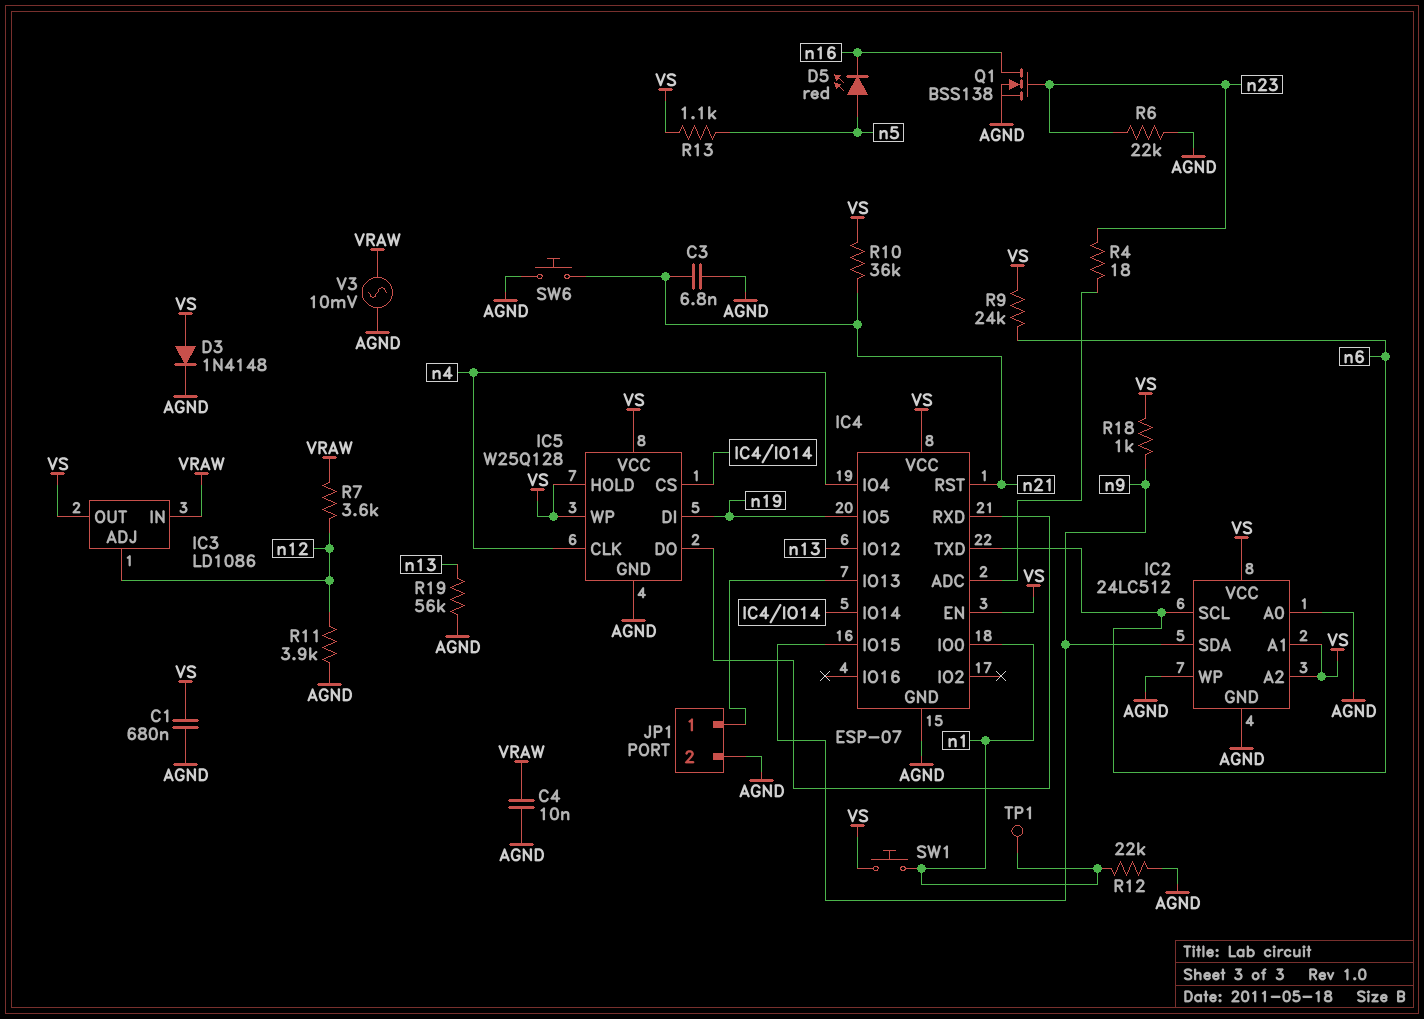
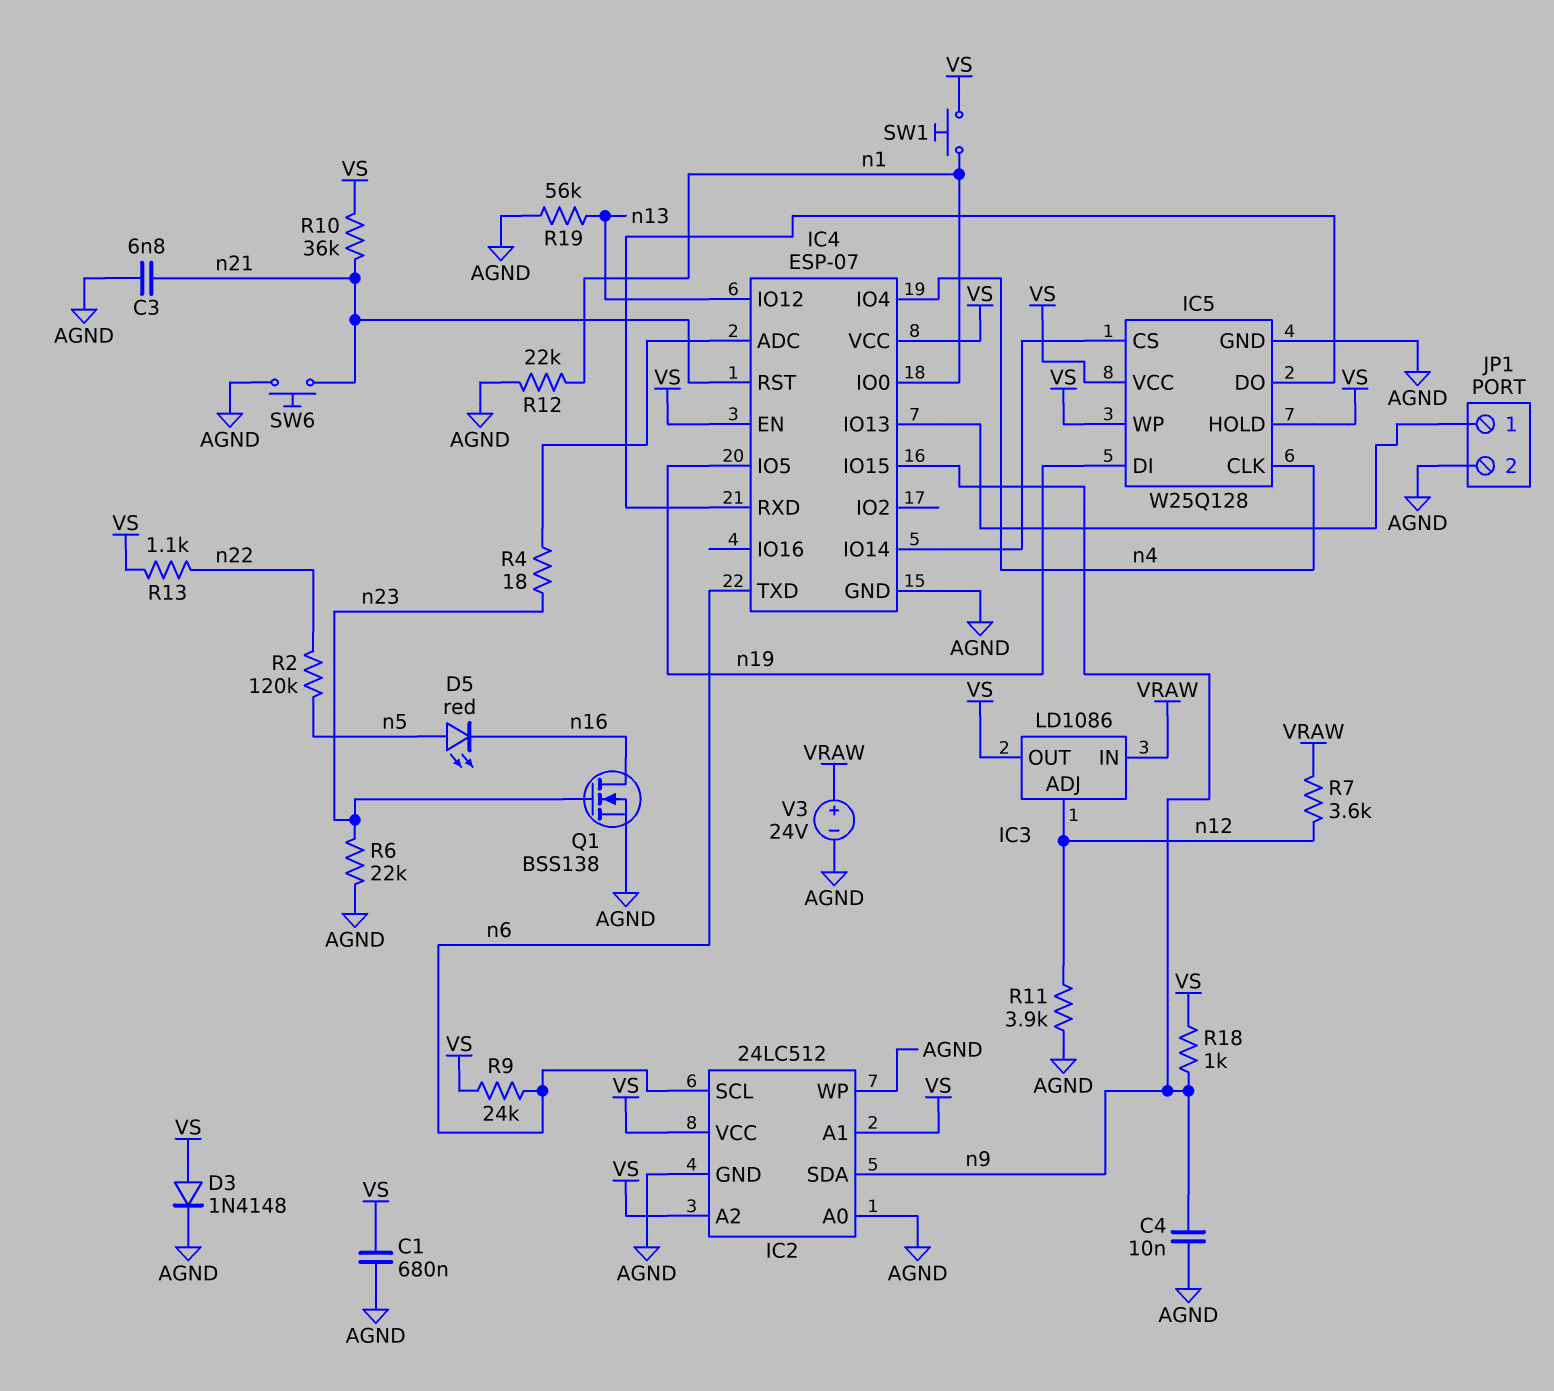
C4: 10nF (AGND, VRAW) -> 10nF (AGND, n9)
R2: none -> 120k (n5, n22)
R13: 1.1k (VS, n5) -> 1.1k (VS, n22)
TP1: test point (n1) -> none
V3: AC 10mV (AGND, VRAW) -> 24V (plus VRAW, minus AGND)

